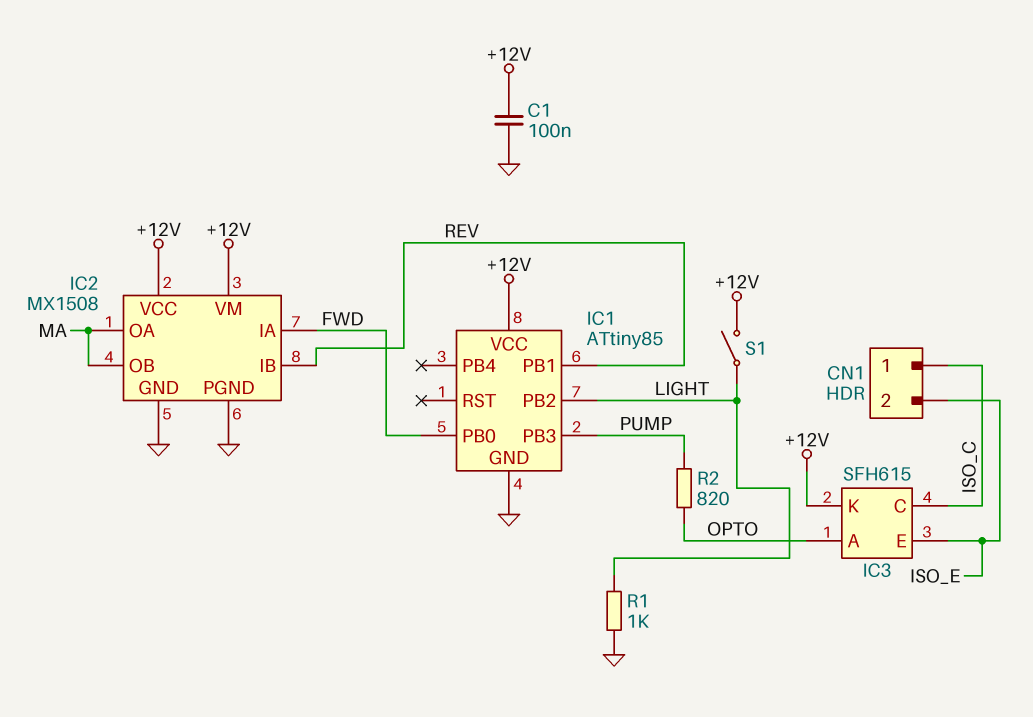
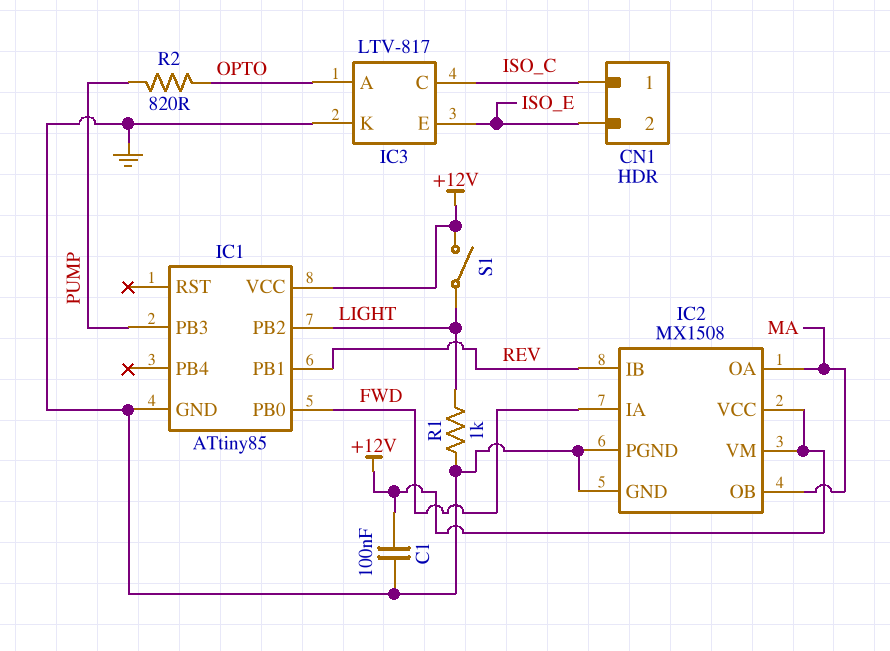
IC3: SFH615 -> LTV-817
IC3 pin K: +12V -> GND

